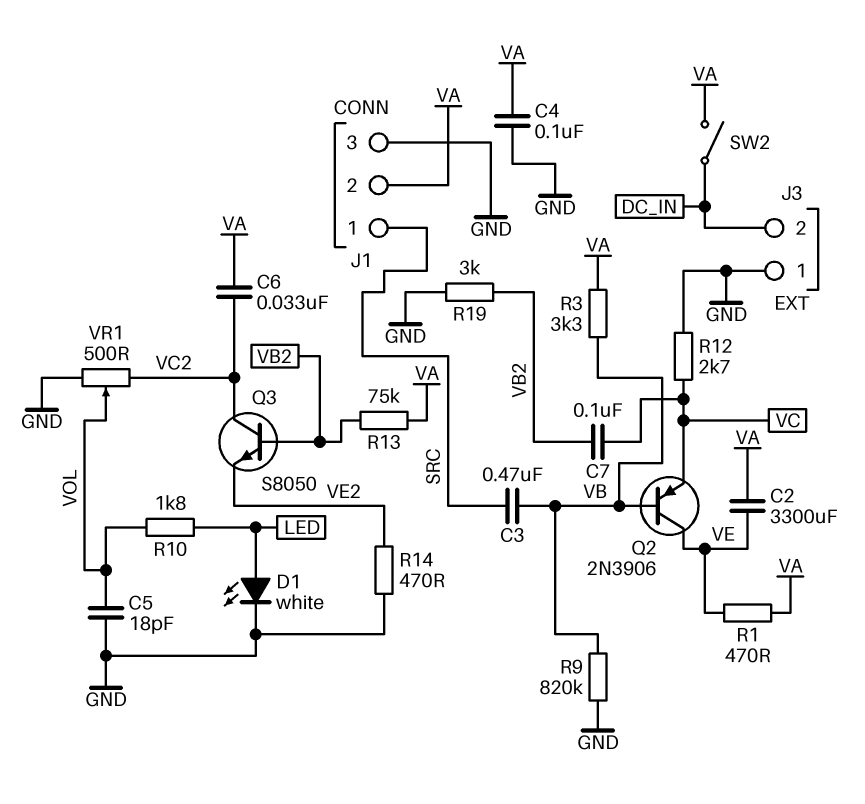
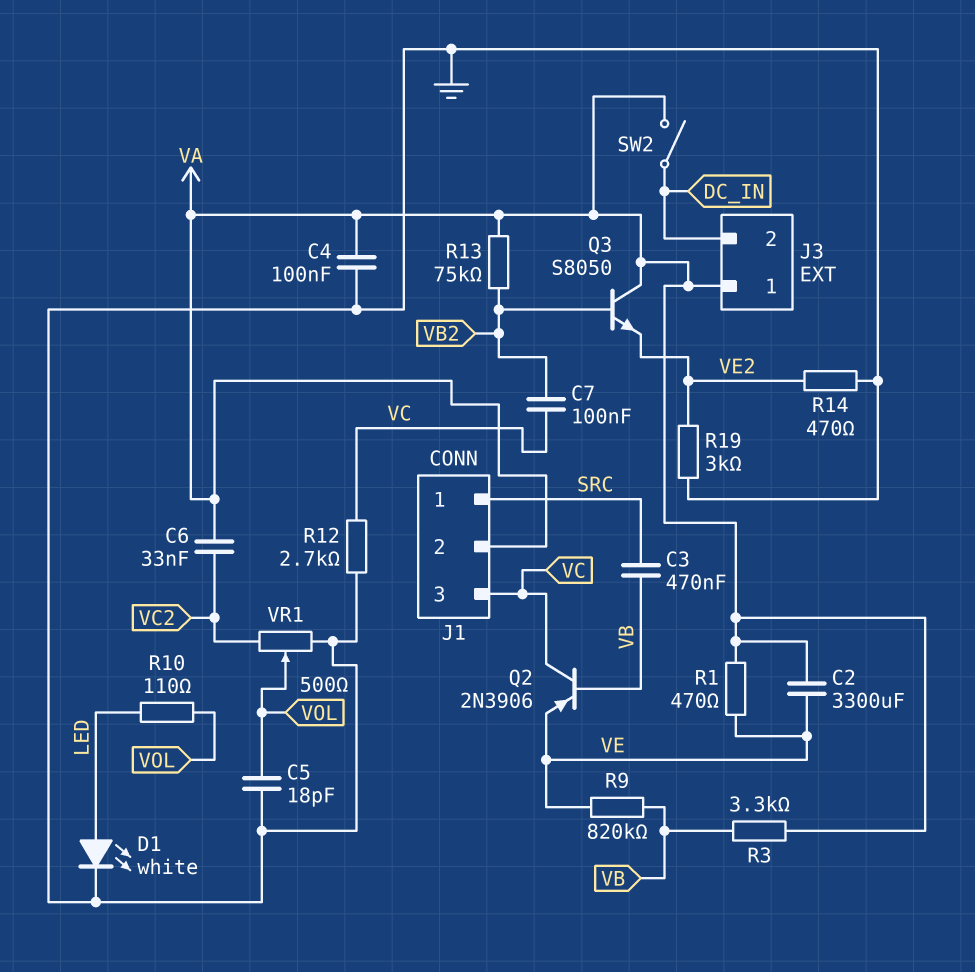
J1 pin 3: GND -> VC
J3 pin 1: GND -> VA
Q2: PNP 2N3906 (B VB, C VE, E VC) -> PNP 2N3906 (B VB, C VC, E VE)
Q3: NPN S8050 (B VB2, C VC2, E VE2) -> NPN S8050 (B VB2, C VA, E VE2)
R9: 820k (GND, VB) -> 820k (VB, VE)
R10: 1.8k (LED, VOL) -> 110 (LED, VOL)
R19: 3k (GND, VB2) -> 3k (GND, VE2)

